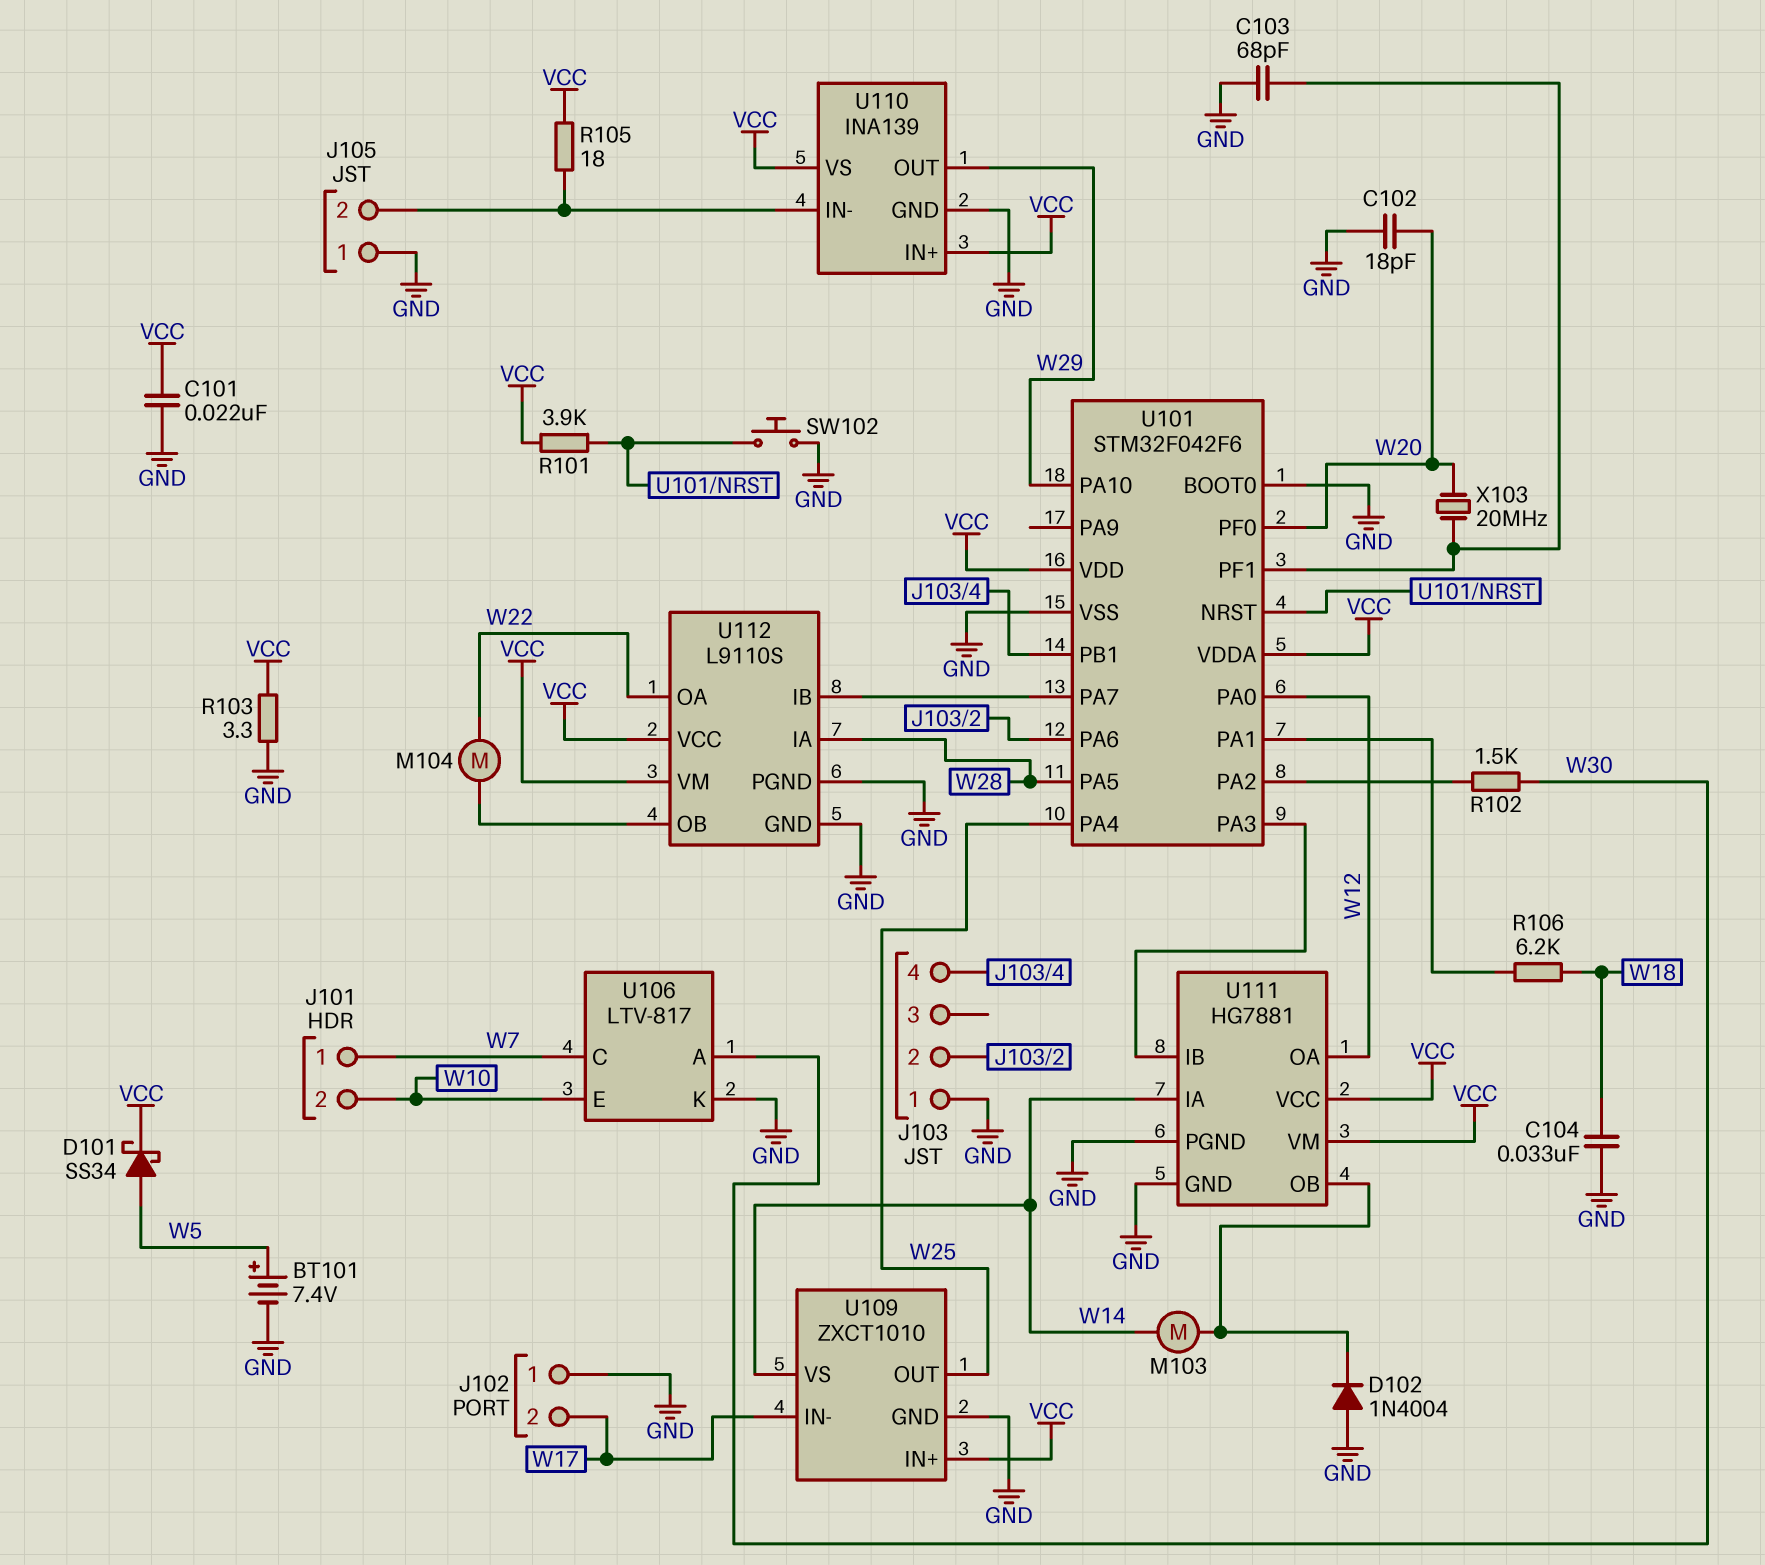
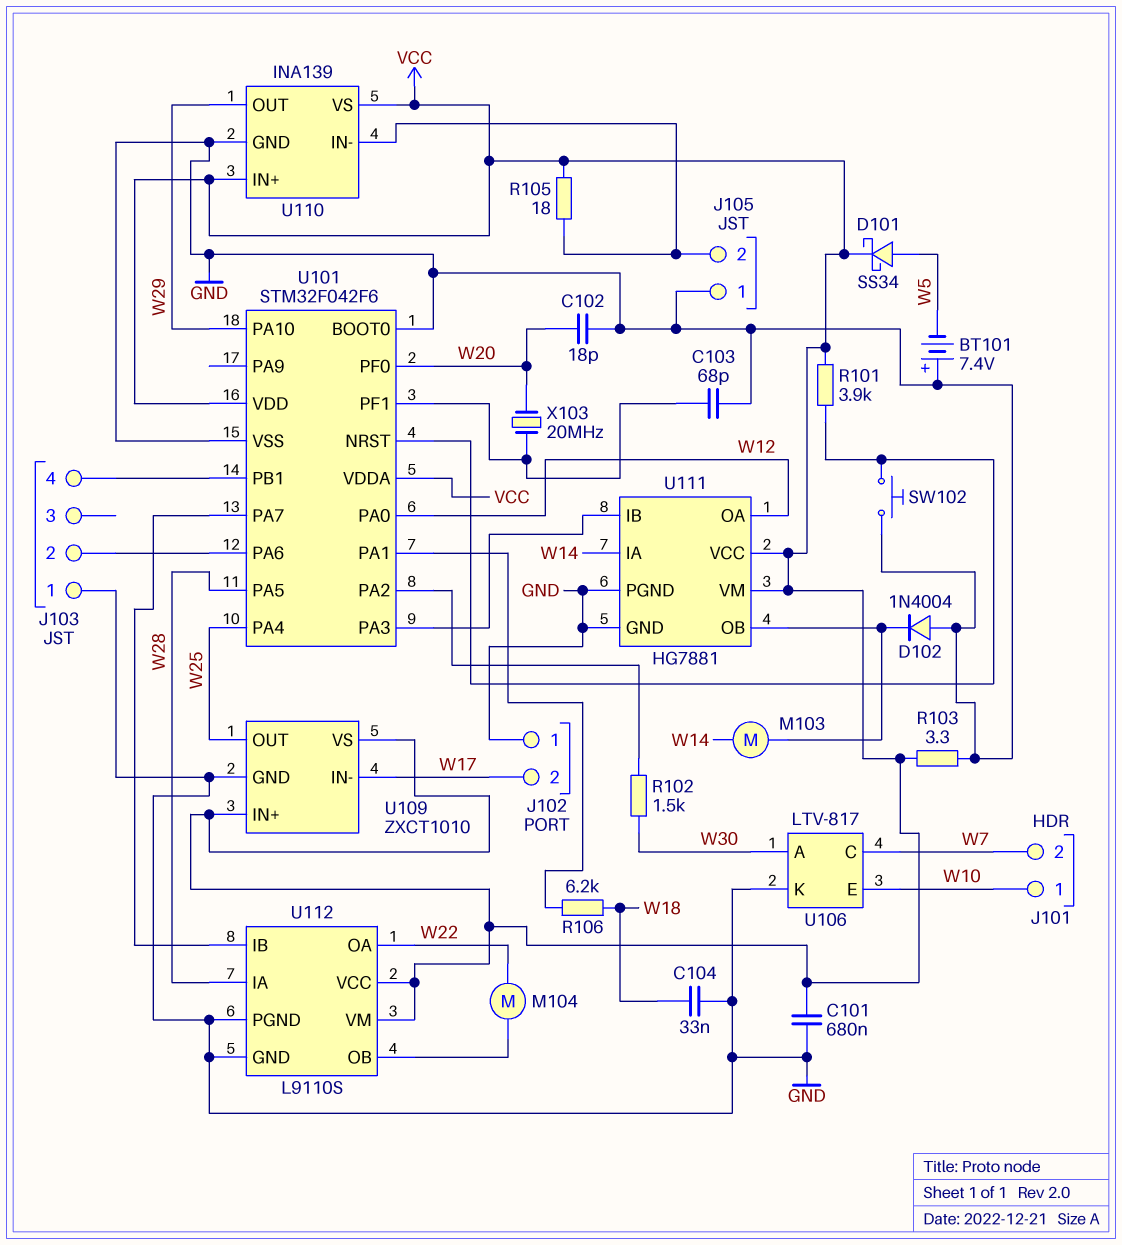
BT101: 7.4V (plus W5, minus GND) -> 7.4V (plus GND, minus W5)
C101: 22nF (GND, VCC) -> 680nF (GND, VCC)
J101 pin 1: W7 -> W10
J101 pin 2: W10 -> W7
U109 pin VS: W14 -> VCC

